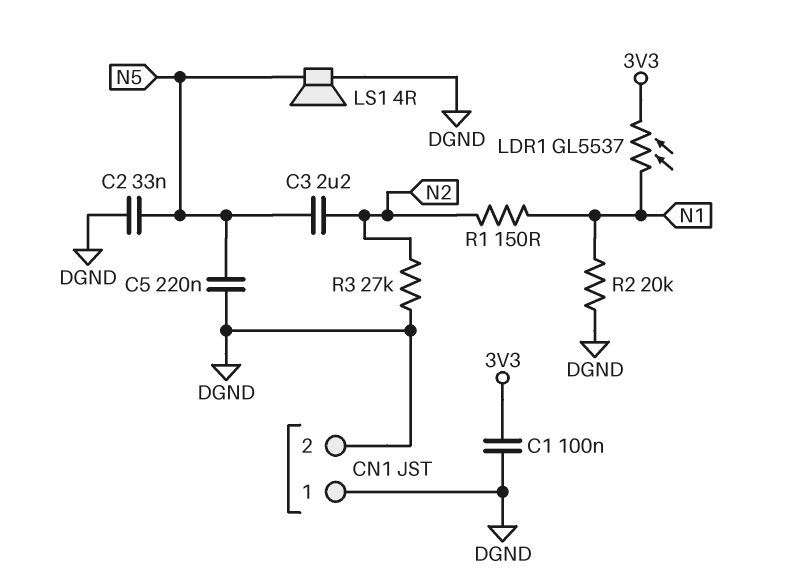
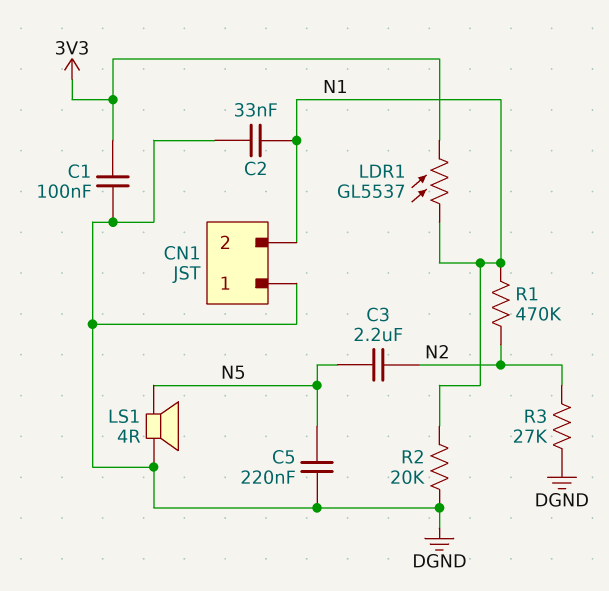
C2: 33nF (DGND, N5) -> 33nF (DGND, N1)
CN1 pin 2: DGND -> N1
R1: 150 (N1, N2) -> 470k (N1, N2)

